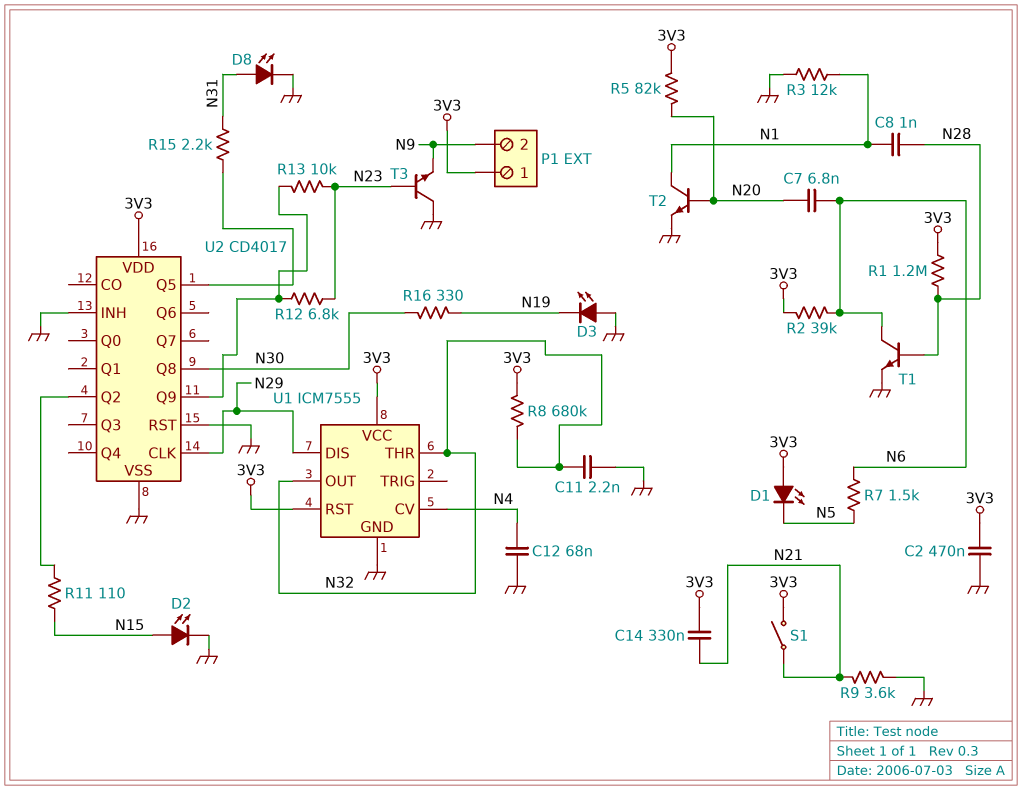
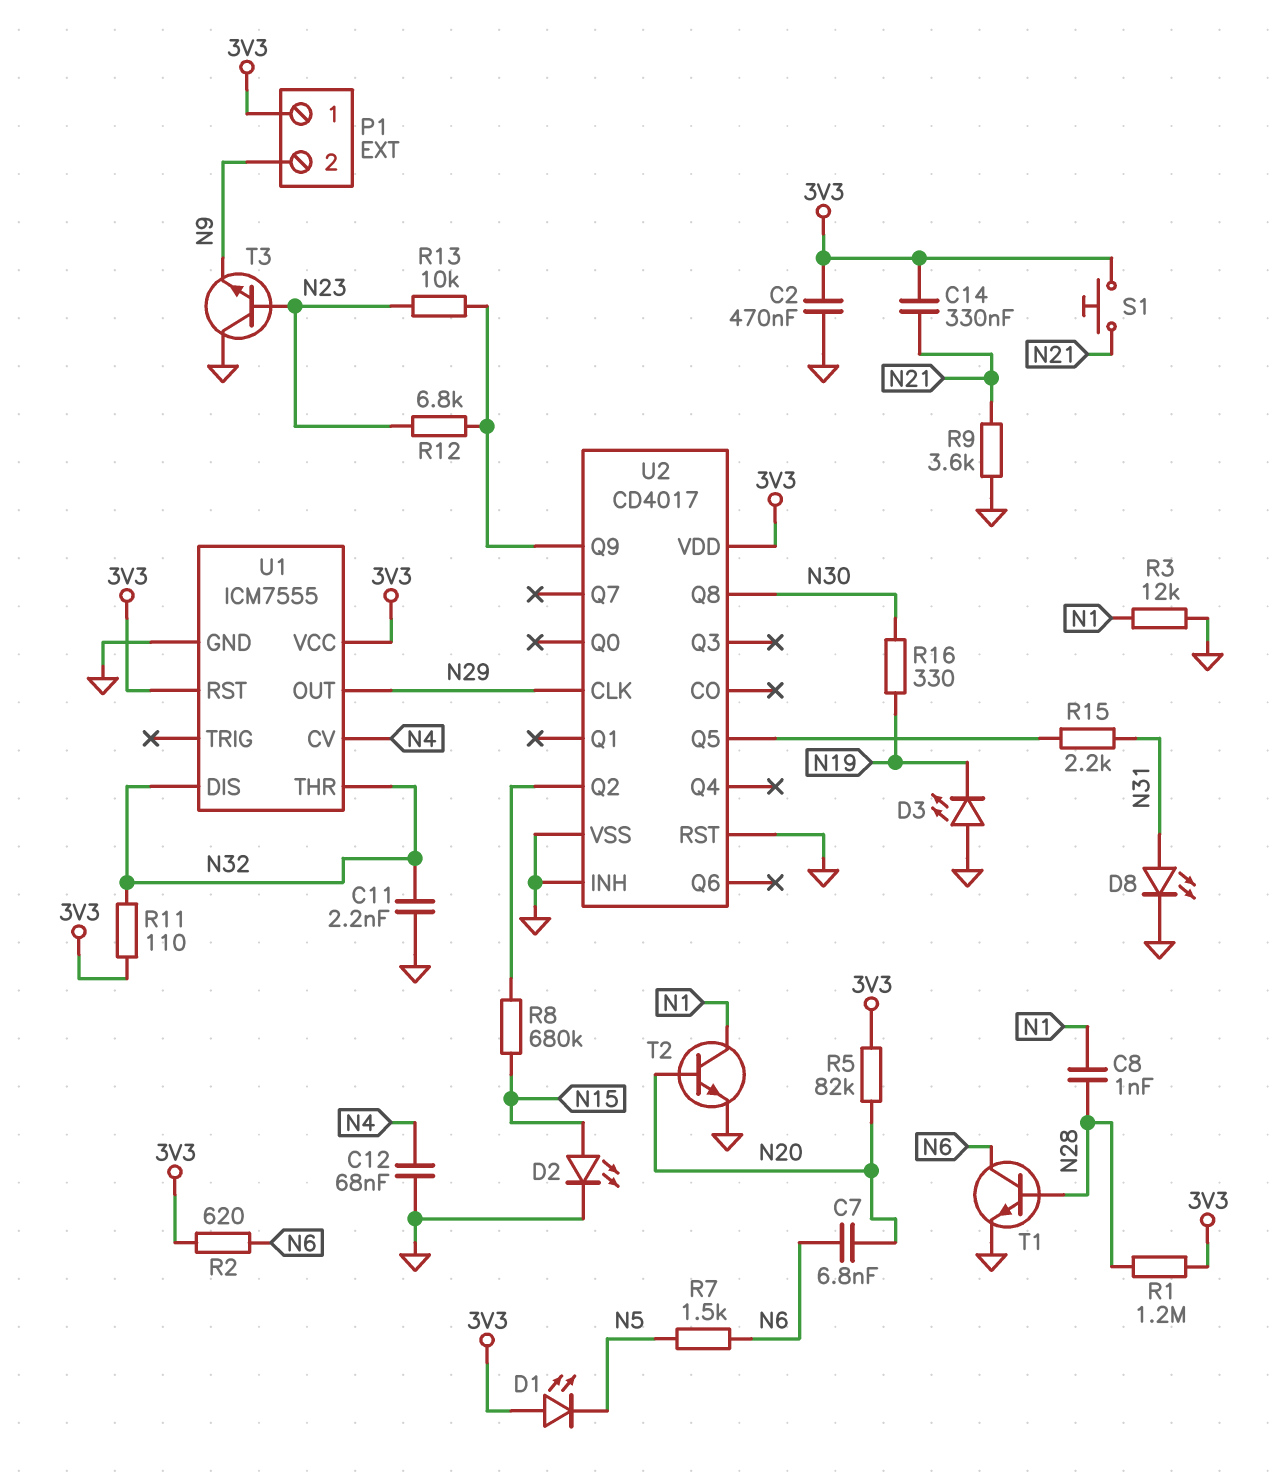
R2: 39k (3V3, N6) -> 620 (3V3, N6)
R8: 680k (3V3, N32) -> 680k (N15, U2/Q2)
R11: 110 (N15, U2/Q2) -> 110 (3V3, N32)
S1: switch (3V3, N21) -> button (3V3, N21)
U1 pin DIS: N29 -> N32
U1 pin OUT: N32 -> N29

